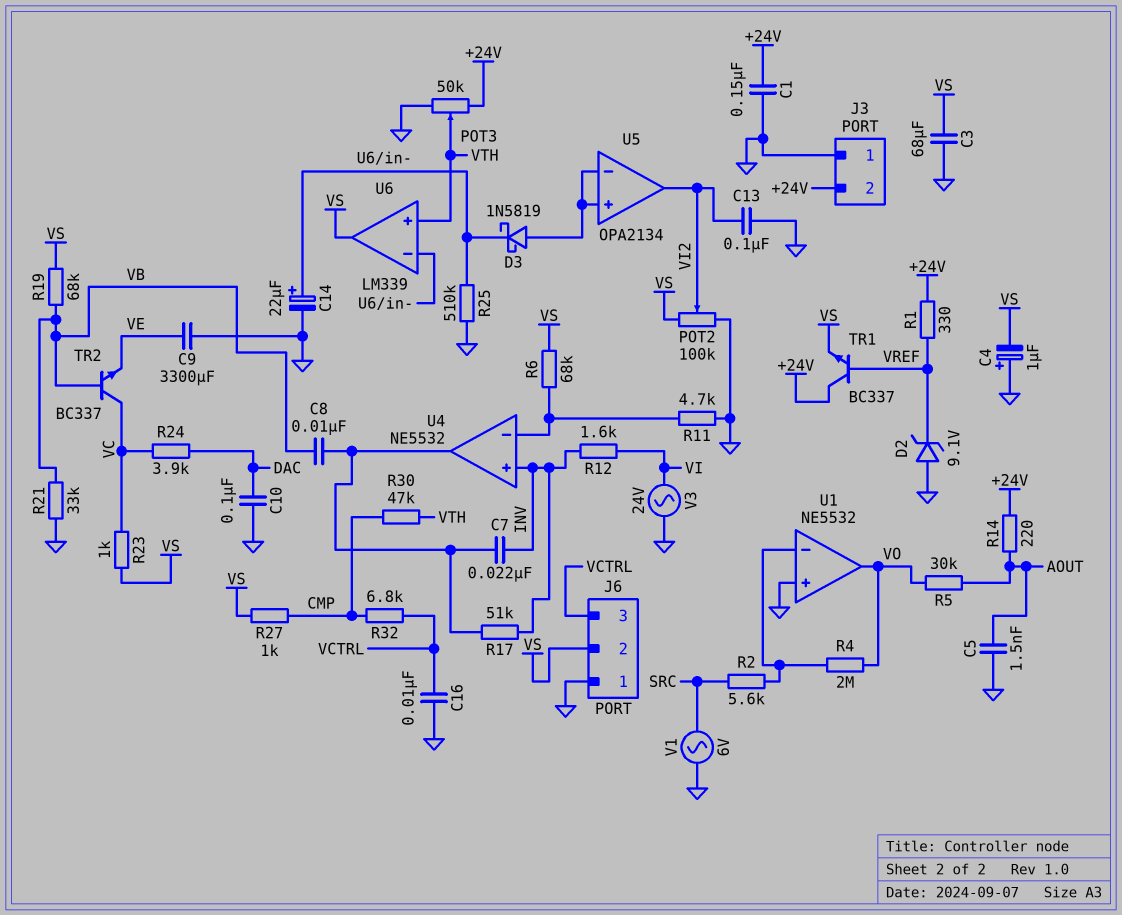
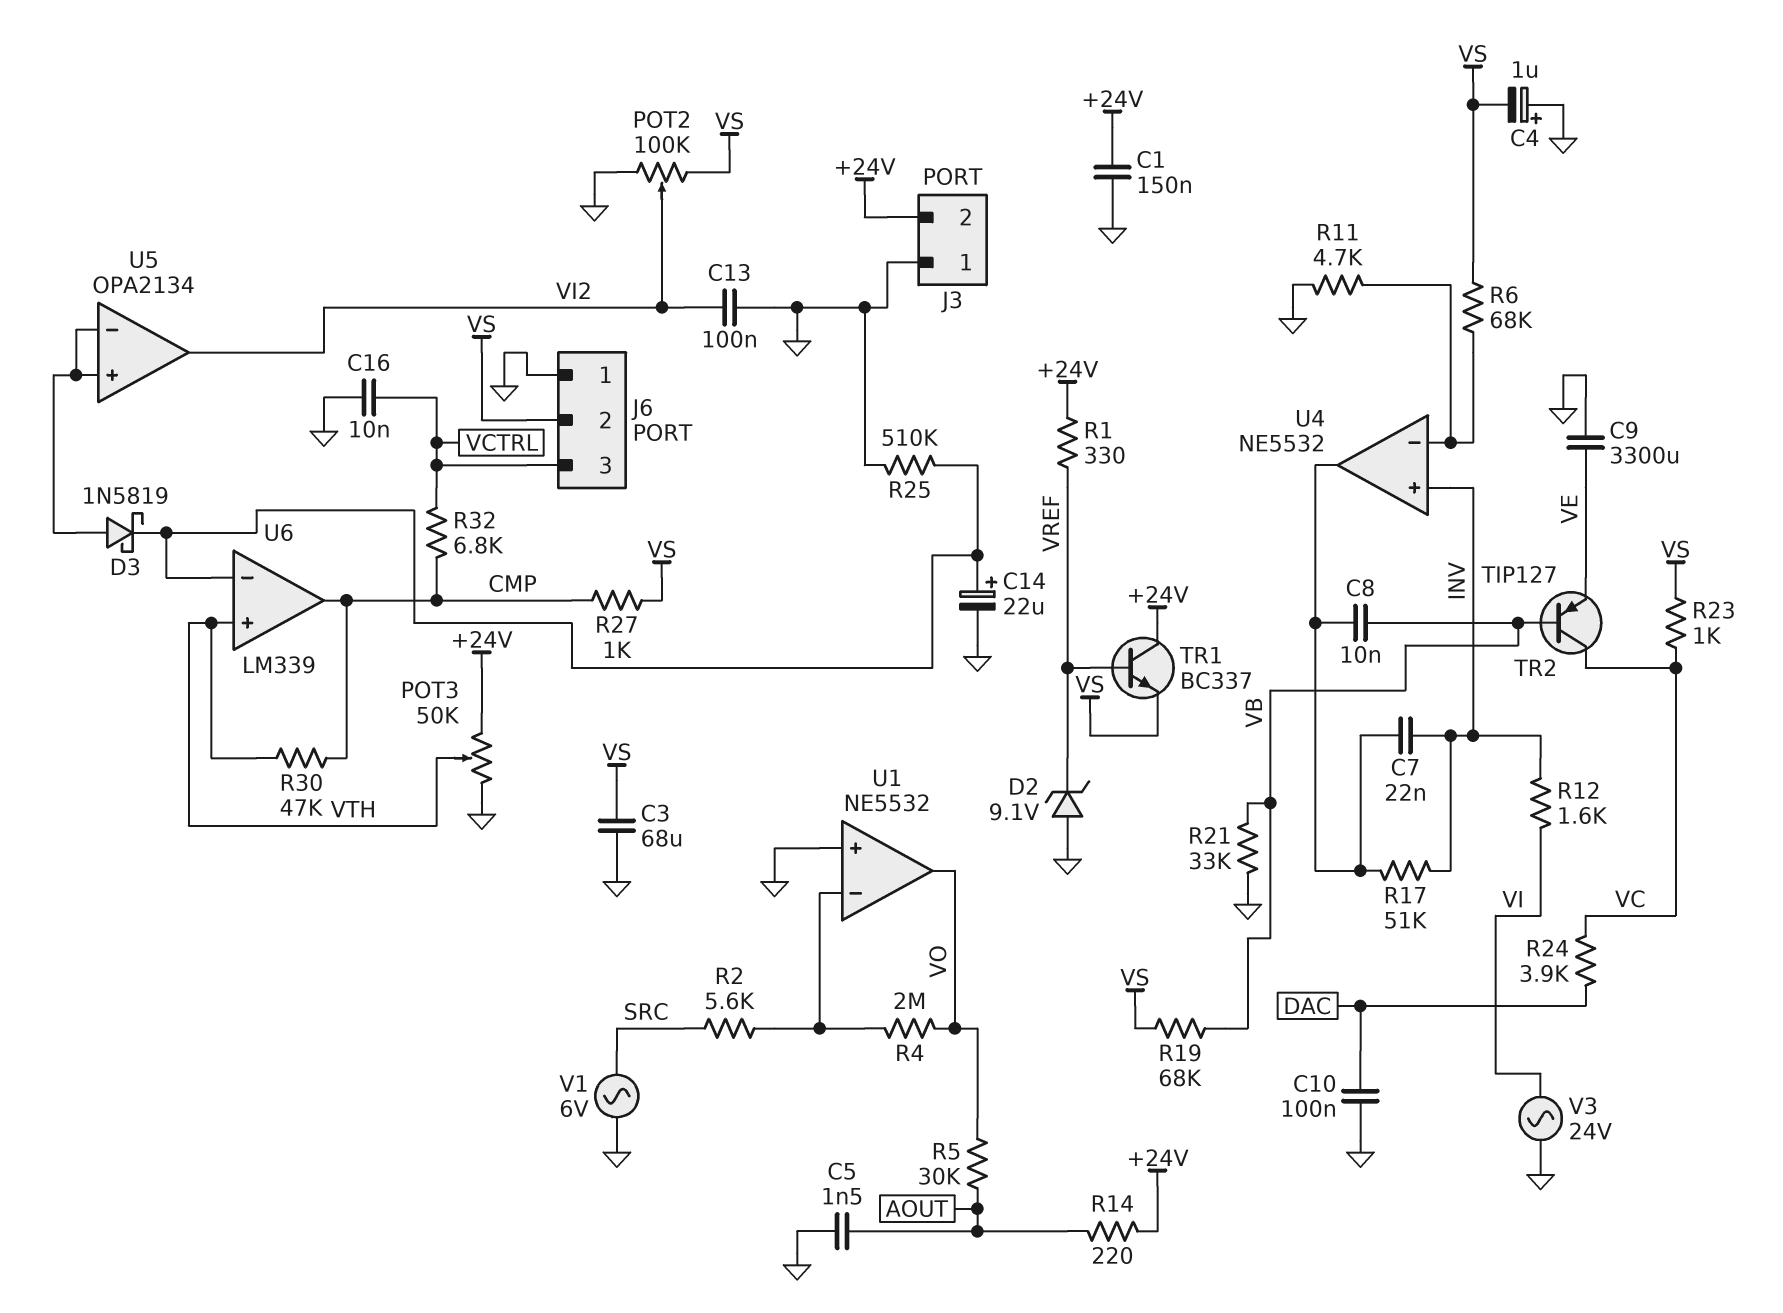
TR2: NPN BC337 (B VB, C VC, E VE) -> PNP TIP127 (B VB, C VC, E VE)
U6 pin out: VS -> CMP

